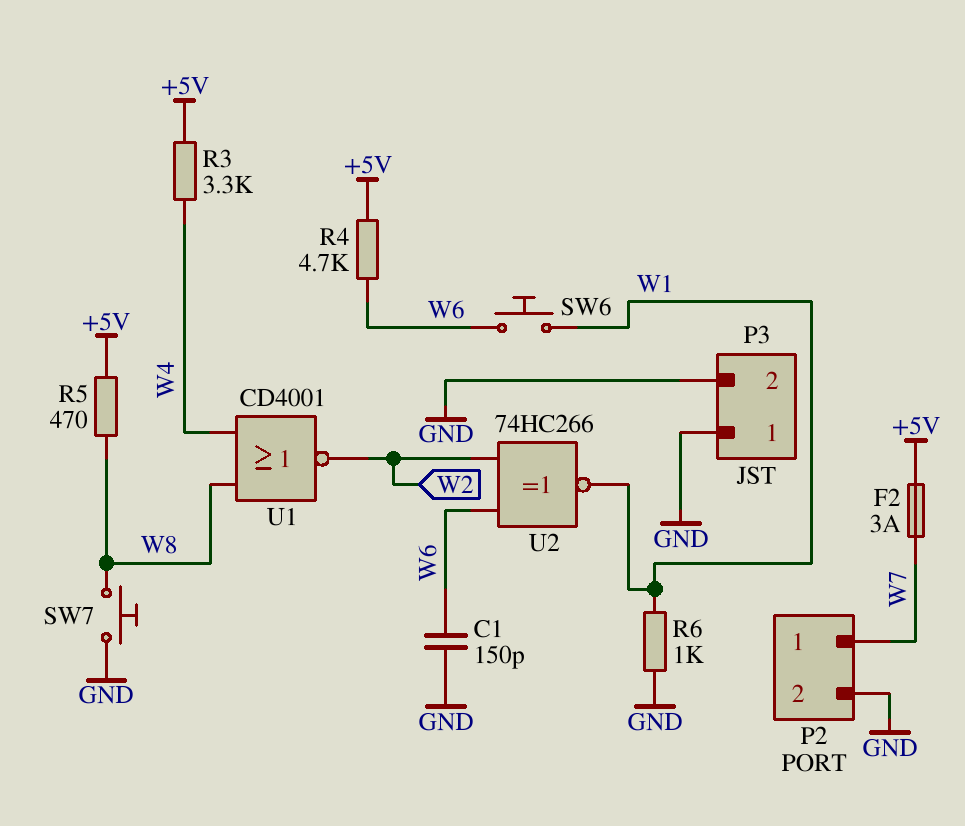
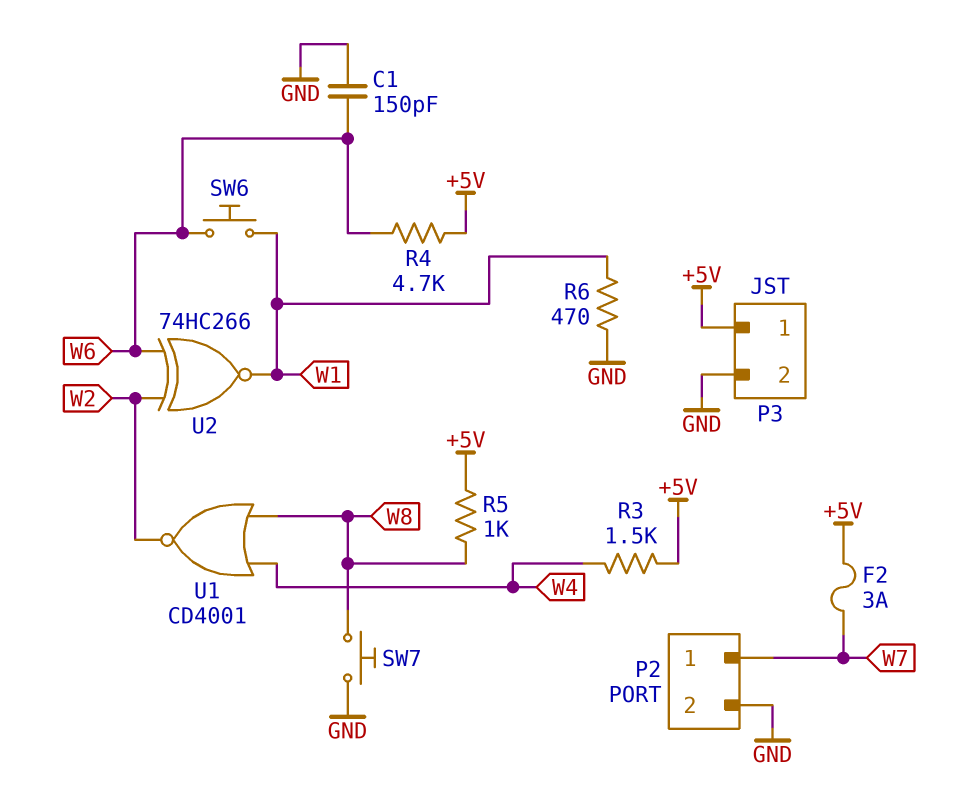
P3 pin 1: GND -> +5V
R3: 3.3k (+5V, W4) -> 1.5k (+5V, W4)
R5: 470 (+5V, W8) -> 1k (+5V, W8)
R6: 1k (GND, W1) -> 470 (GND, W1)

